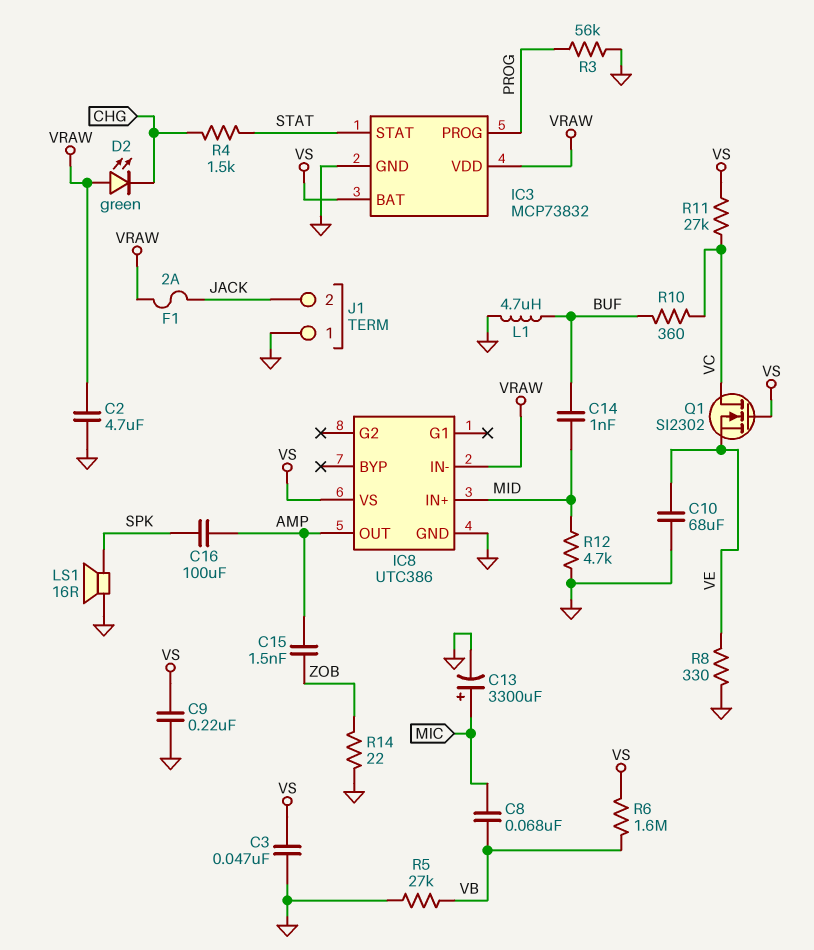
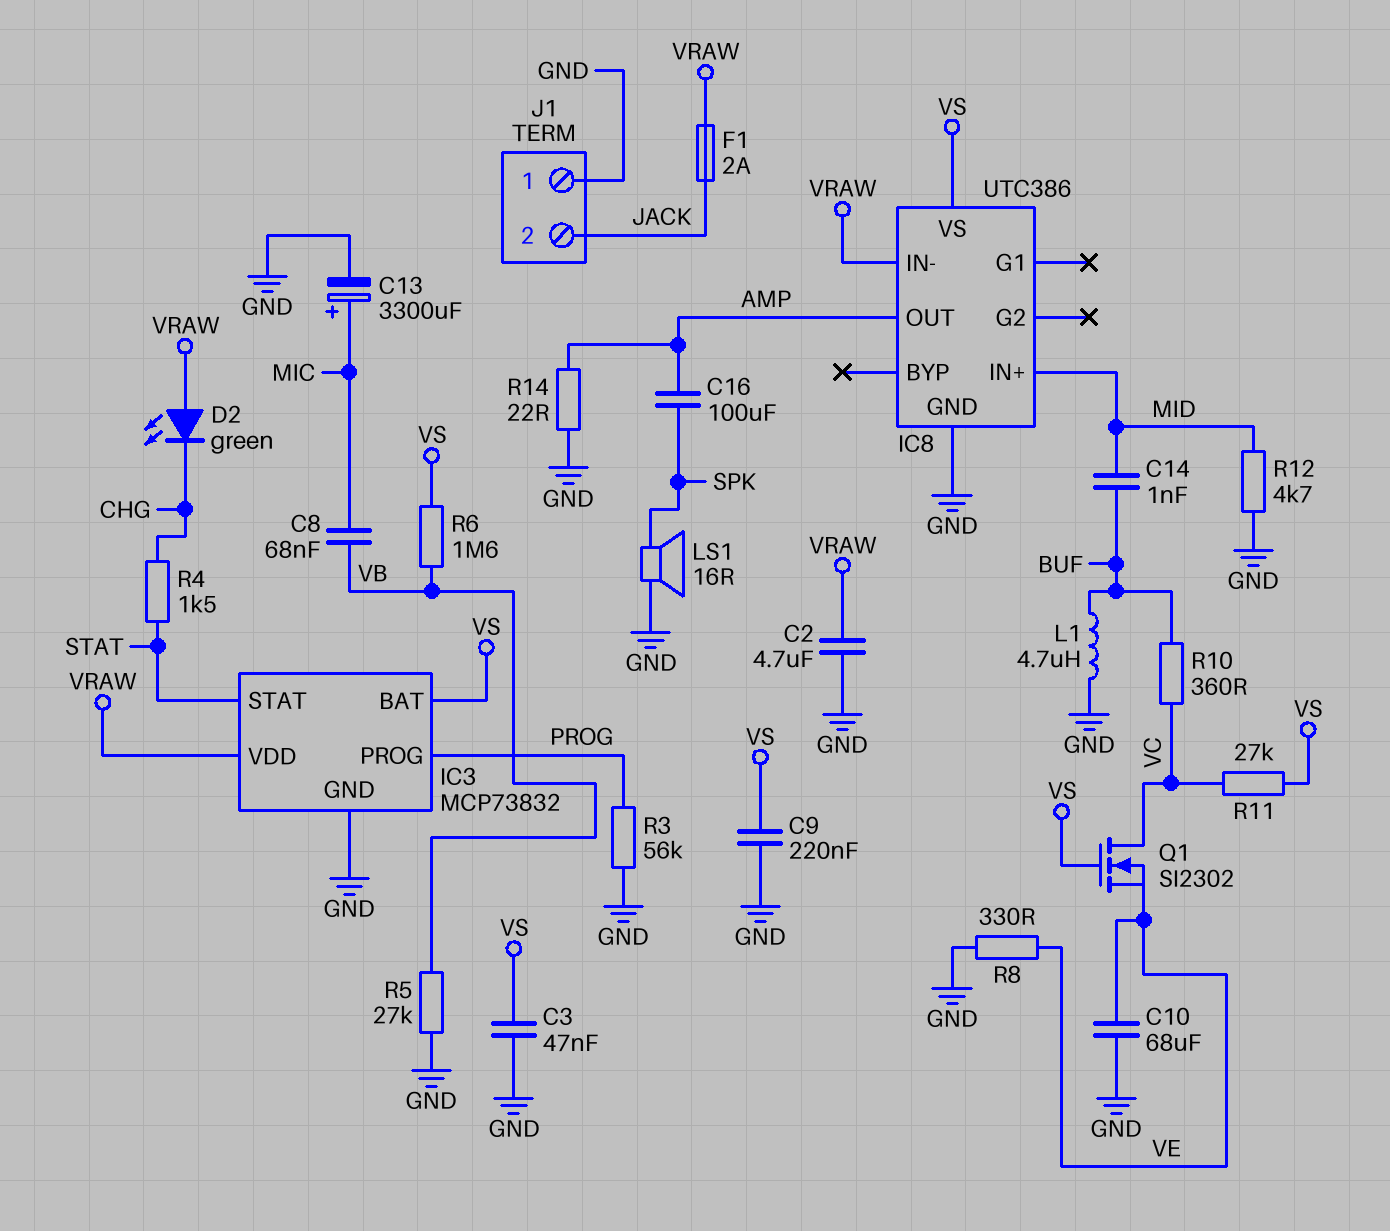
C15: 1.5nF (AMP, ZOB) -> none
R14: 22 (GND, ZOB) -> 22 (AMP, GND)

